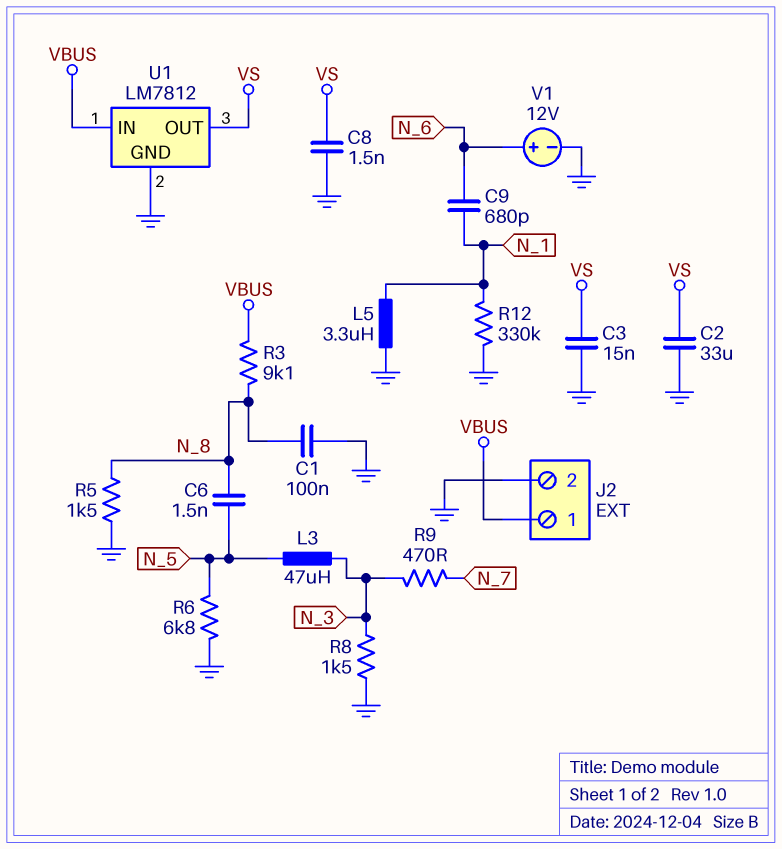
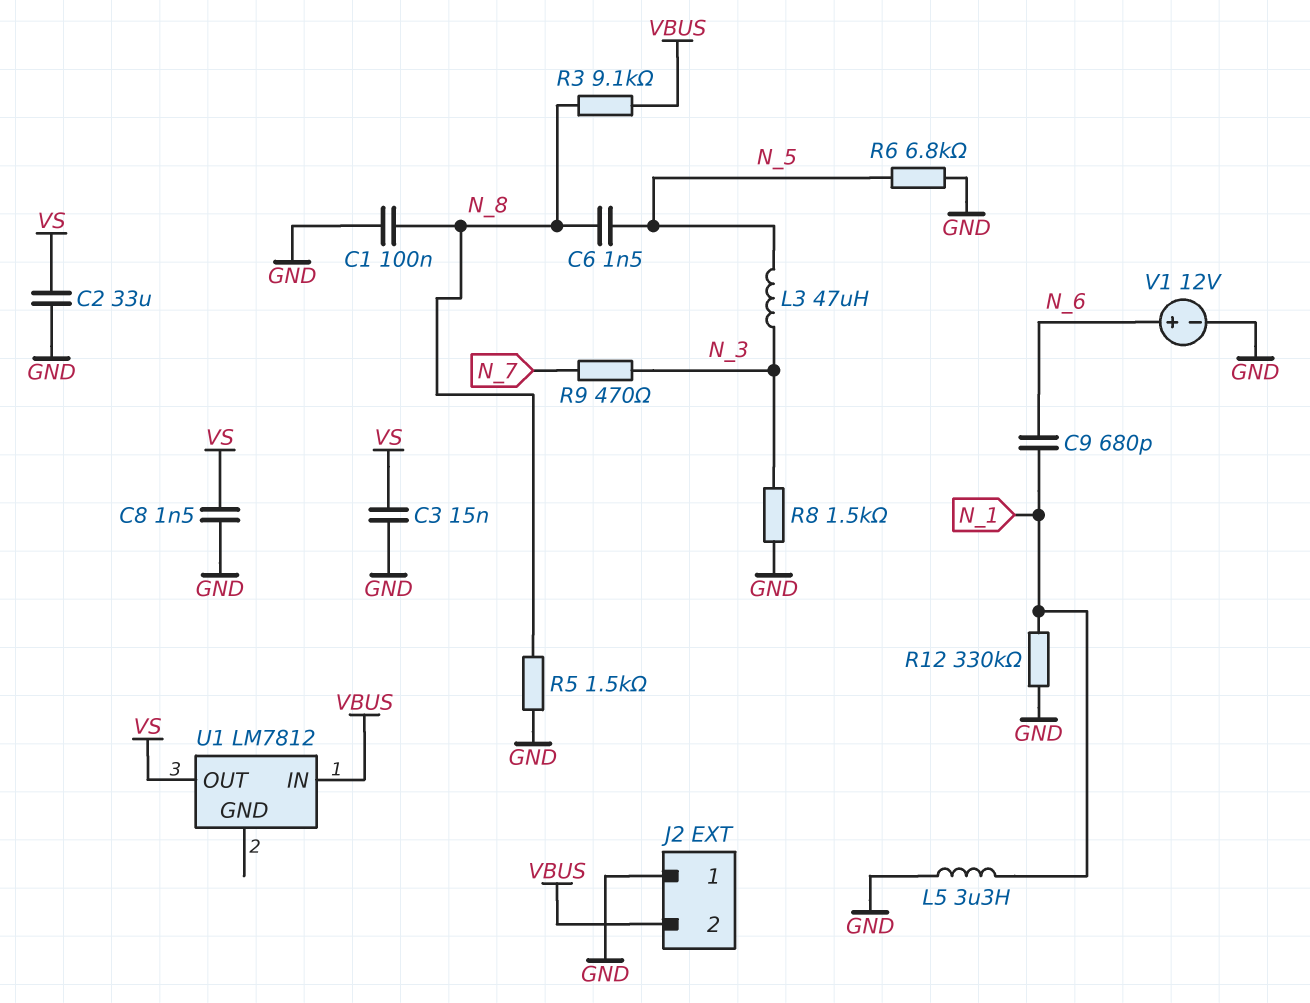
J2 pin 1: VBUS -> GND
J2 pin 2: GND -> VBUS
U1 pin GND: GND -> none

